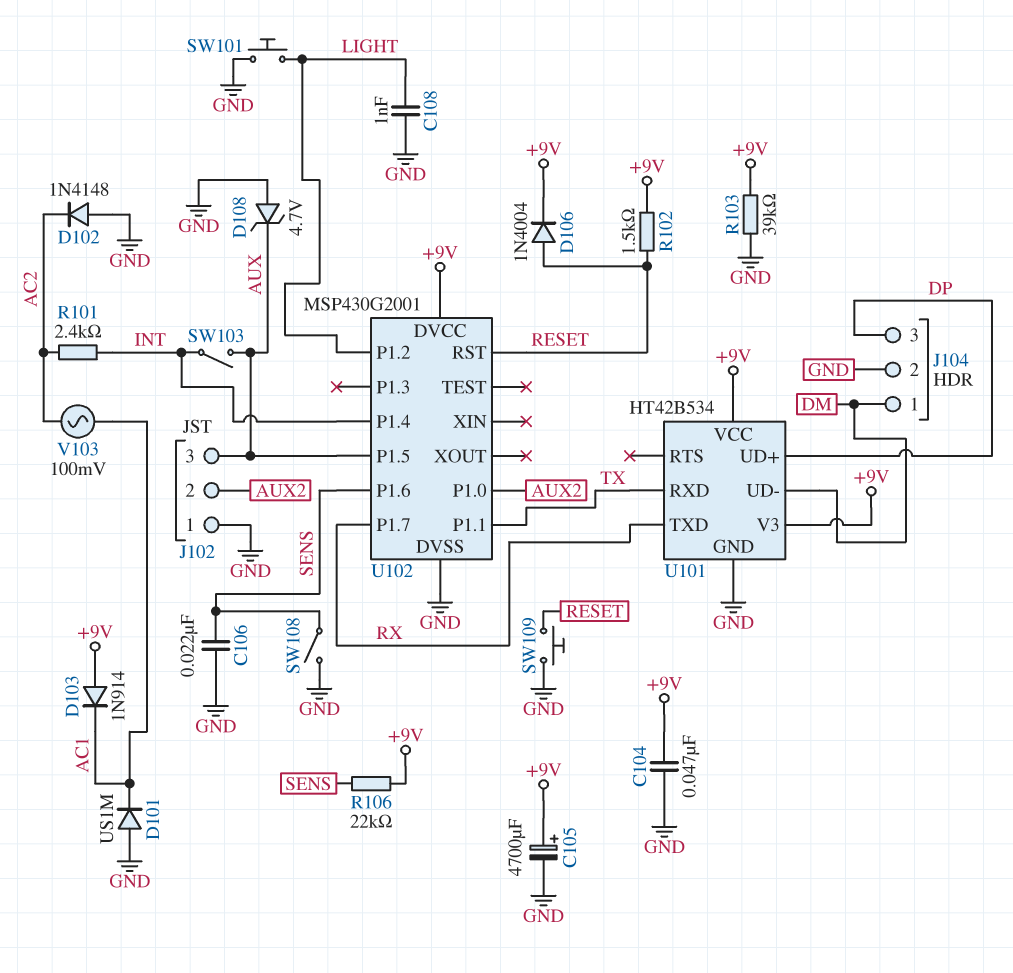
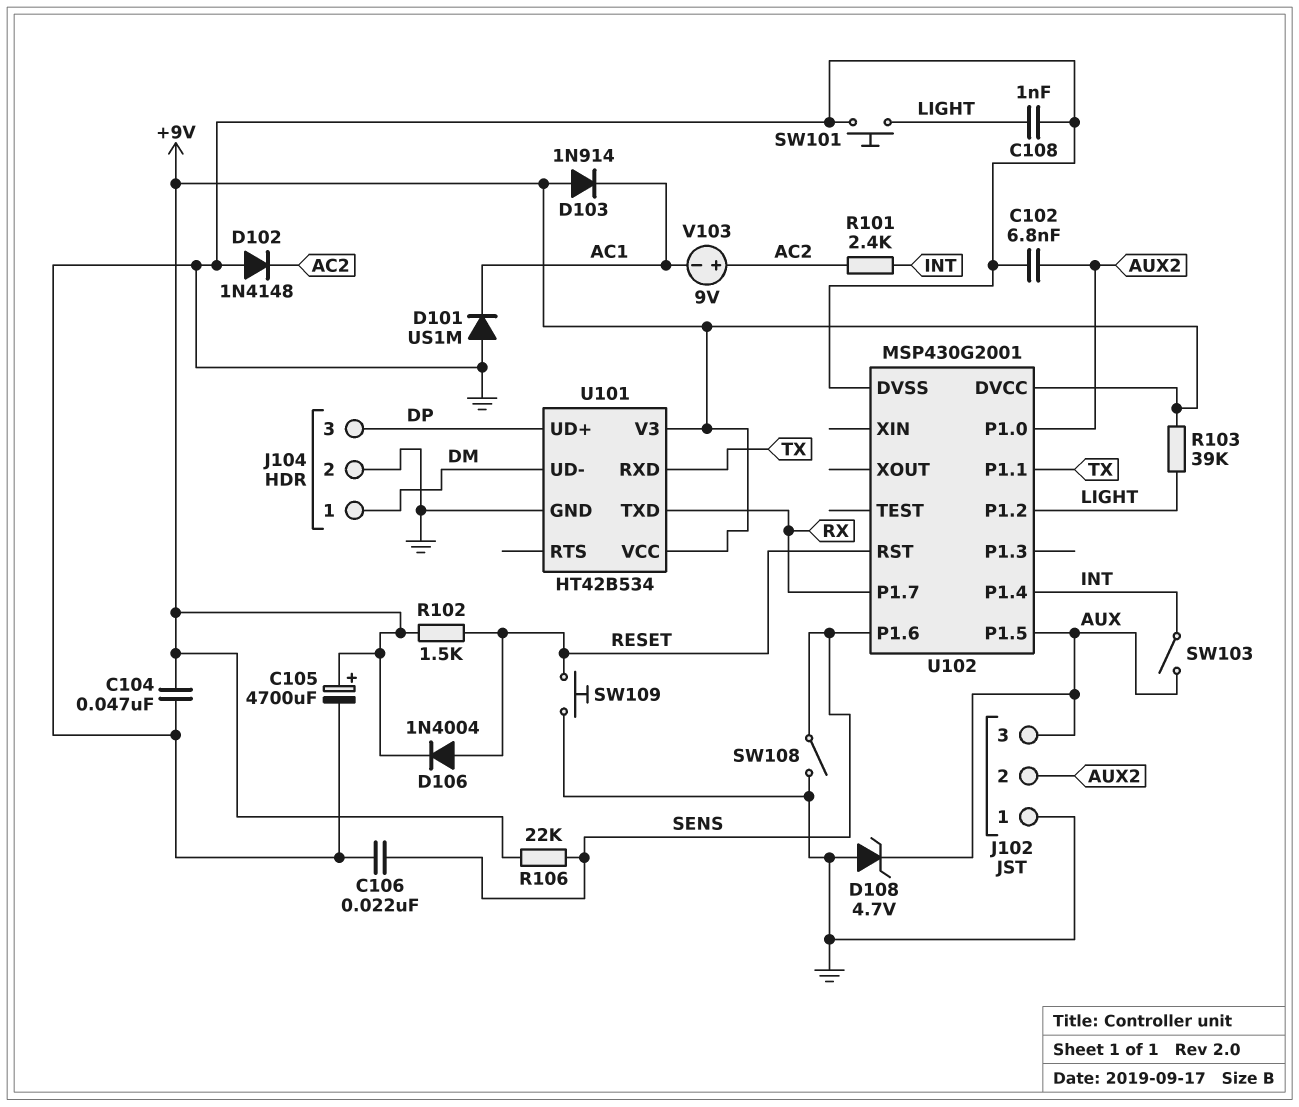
C102: none -> 6.8nF (AUX2, GND)
R103: 39k (+9V, GND) -> 39k (+9V, LIGHT)
V103: AC 100mV (AC1, AC2) -> 9V (plus AC2, minus AC1)

